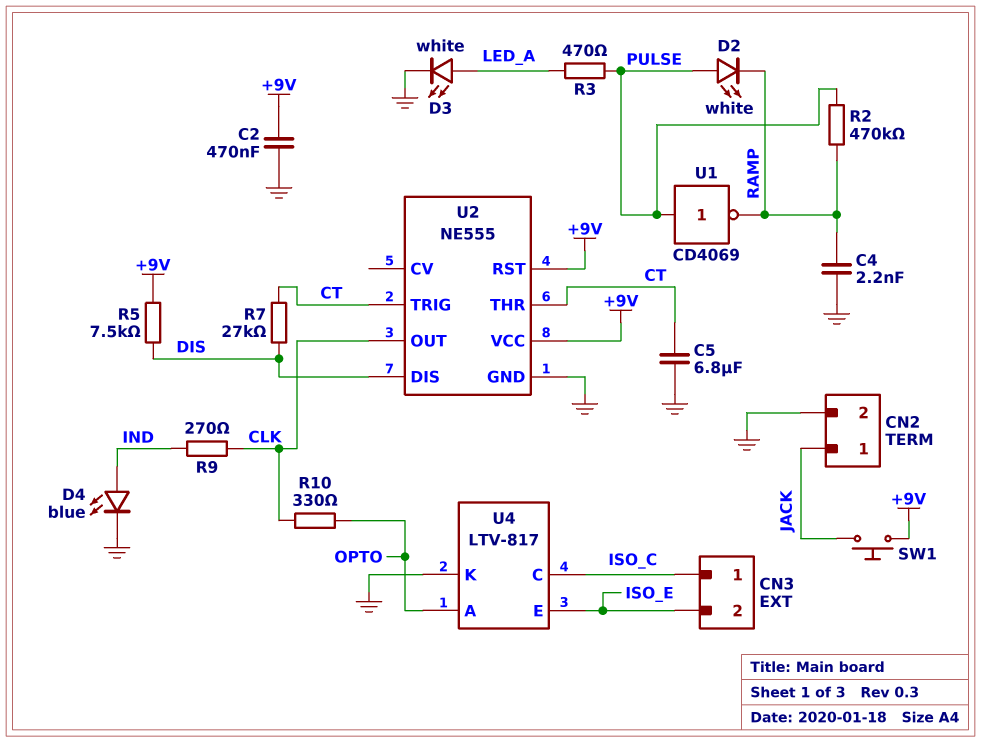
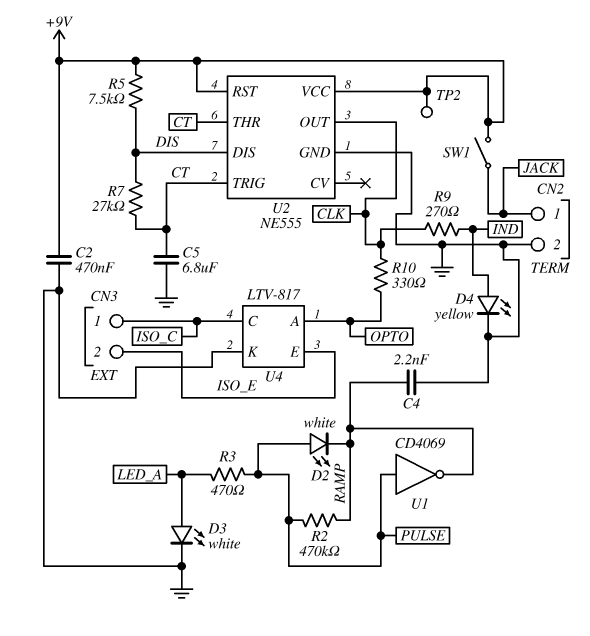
D4: LED blue (A IND, K GND) -> LED yellow (A IND, K GND)
SW1: button (+9V, JACK) -> switch (+9V, JACK)
TP2: none -> test point (+9V)

